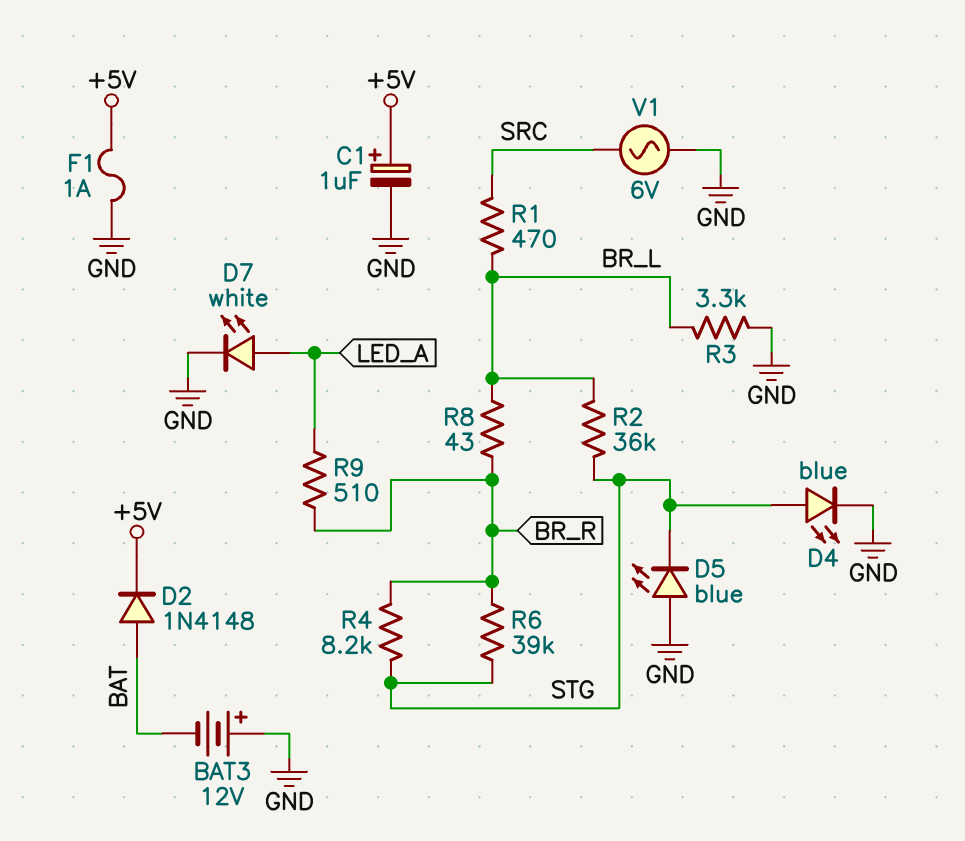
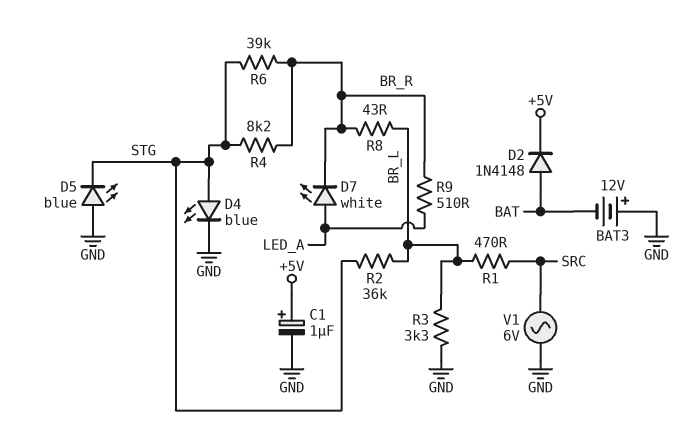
D7: LED white (A LED_A, K GND) -> LED white (A LED_A, K BR_R)
F1: 1A (+5V, GND) -> none

